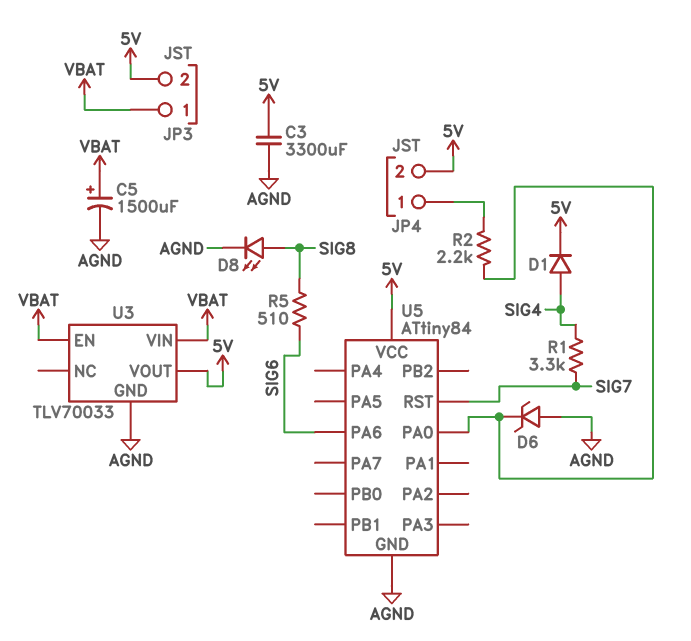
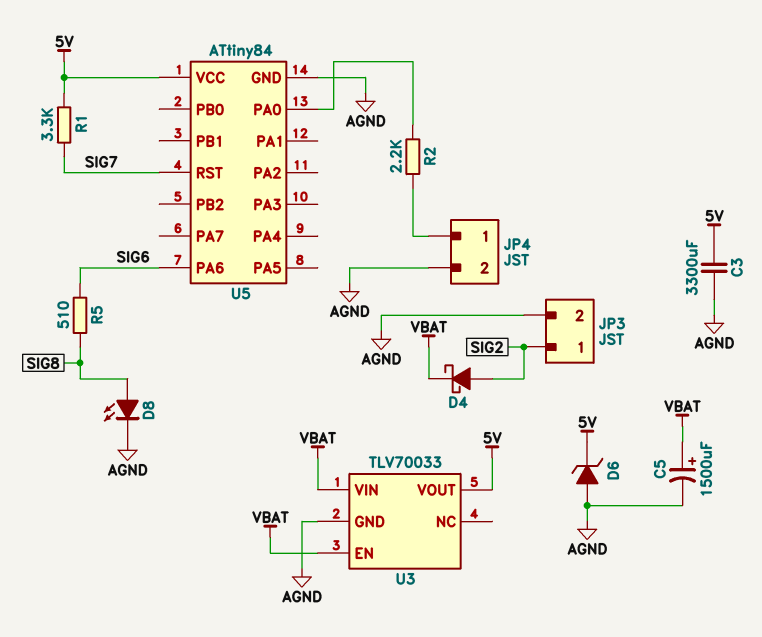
D1: diode (A SIG4, K 5V) -> none
D4: none -> schottky (A SIG2, K VBAT)
D6: zener (A AGND, K U5/PA0) -> zener (A AGND, K 5V)
JP3 pin 1: VBAT -> SIG2
JP3 pin 2: 5V -> AGND
JP4 pin 2: 5V -> AGND
R1: 3.3k (SIG4, SIG7) -> 3.3k (5V, SIG7)

